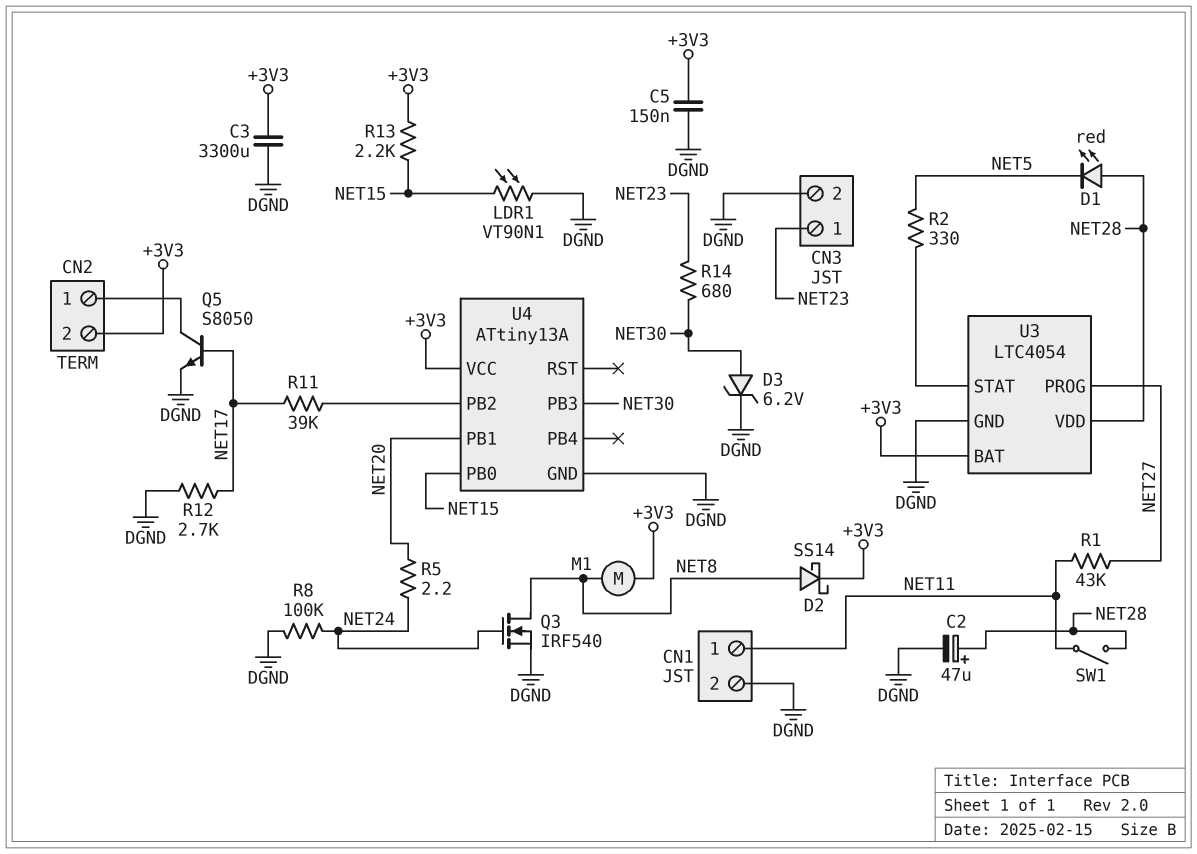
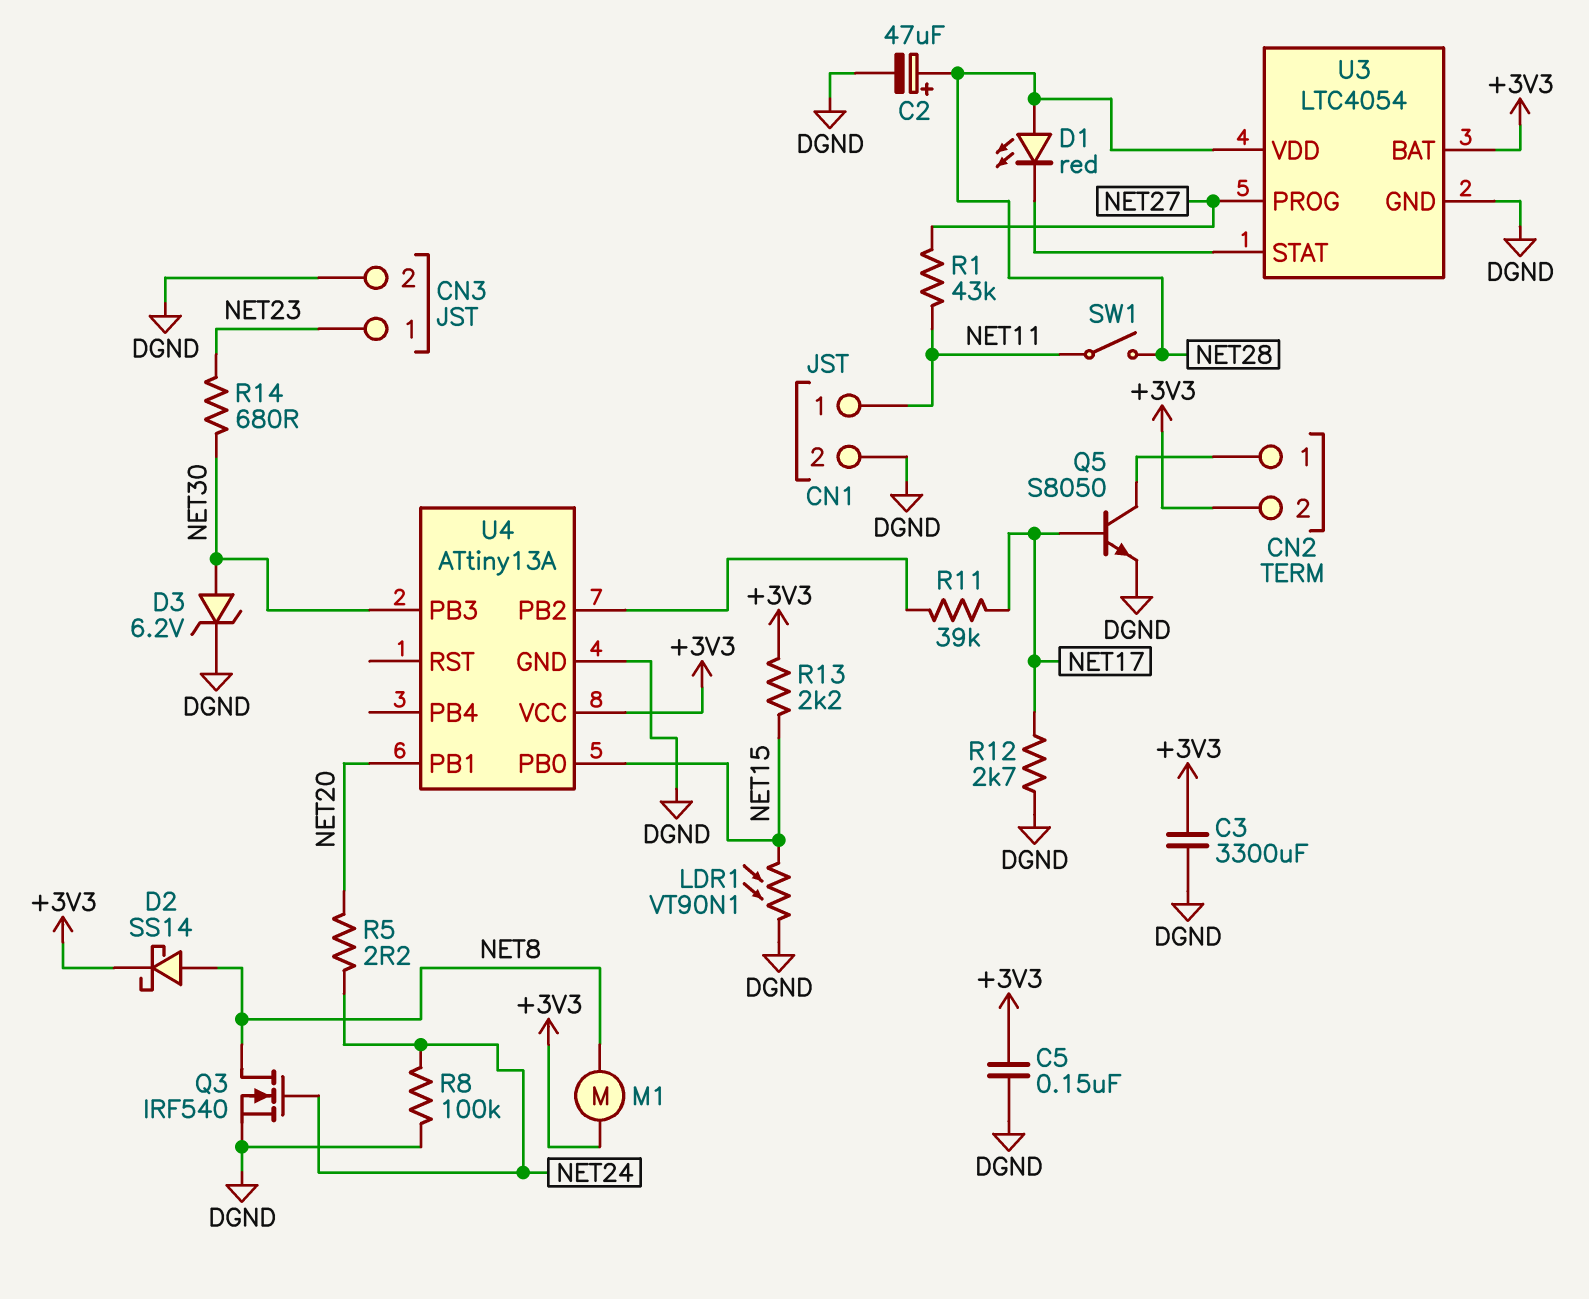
D1: LED red (A NET28, K NET5) -> LED red (A NET28, K U3/STAT)
R2: 330 (NET5, U3/STAT) -> none

